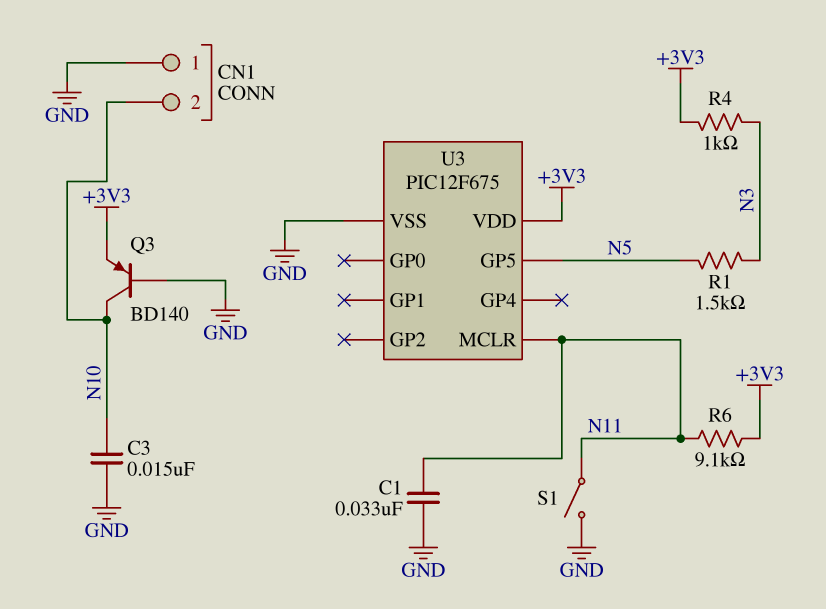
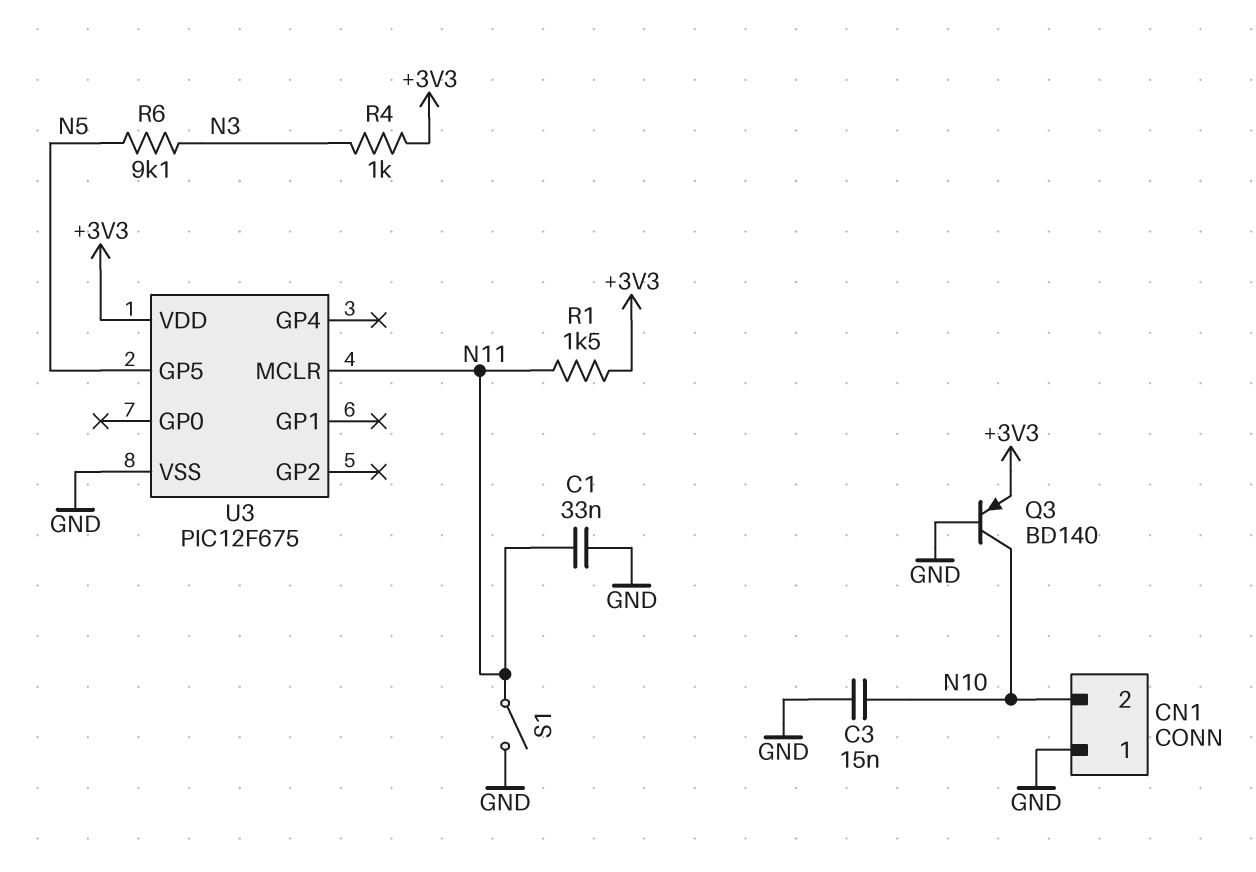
R1: 1.5k (N3, N5) -> 1.5k (+3V3, N11)
R6: 9.1k (+3V3, N11) -> 9.1k (N3, N5)

